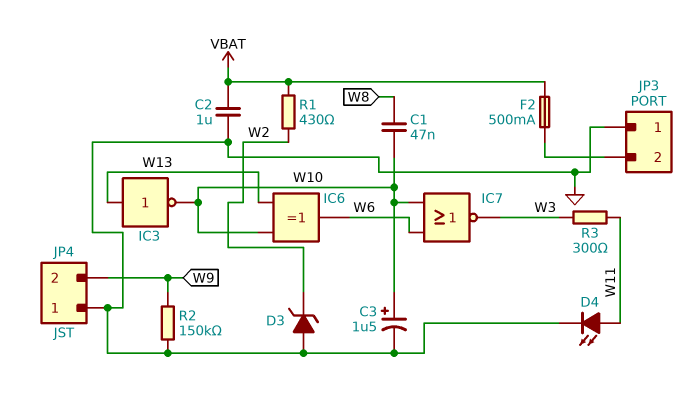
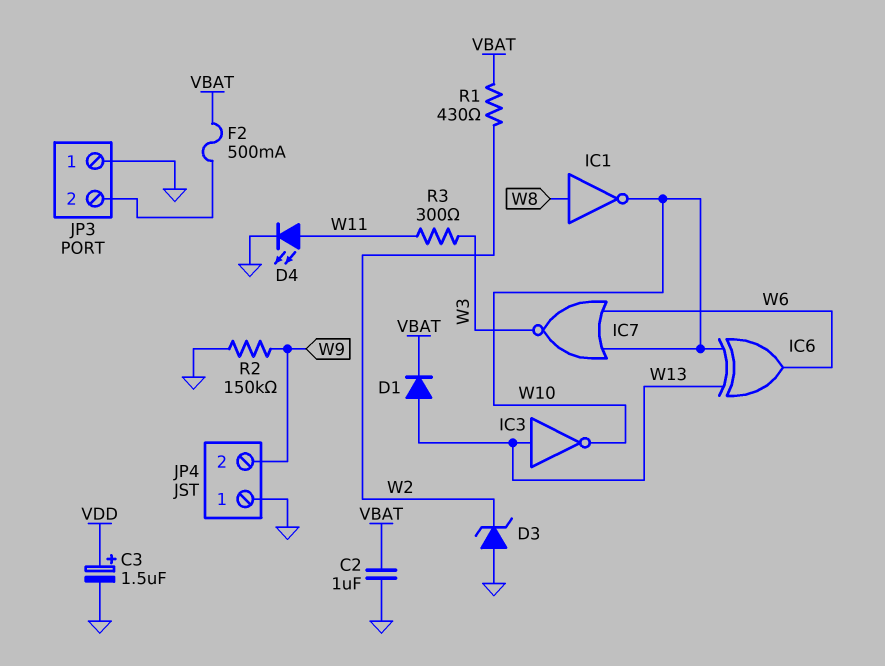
C1: 47nF (W8, W10) -> none
C3: 1.5uF (plus W10, minus GND) -> 1.5uF (plus VDD, minus GND)
D1: none -> diode (A W13, K VBAT)
IC1: none -> NOT (in W8, out W10)

